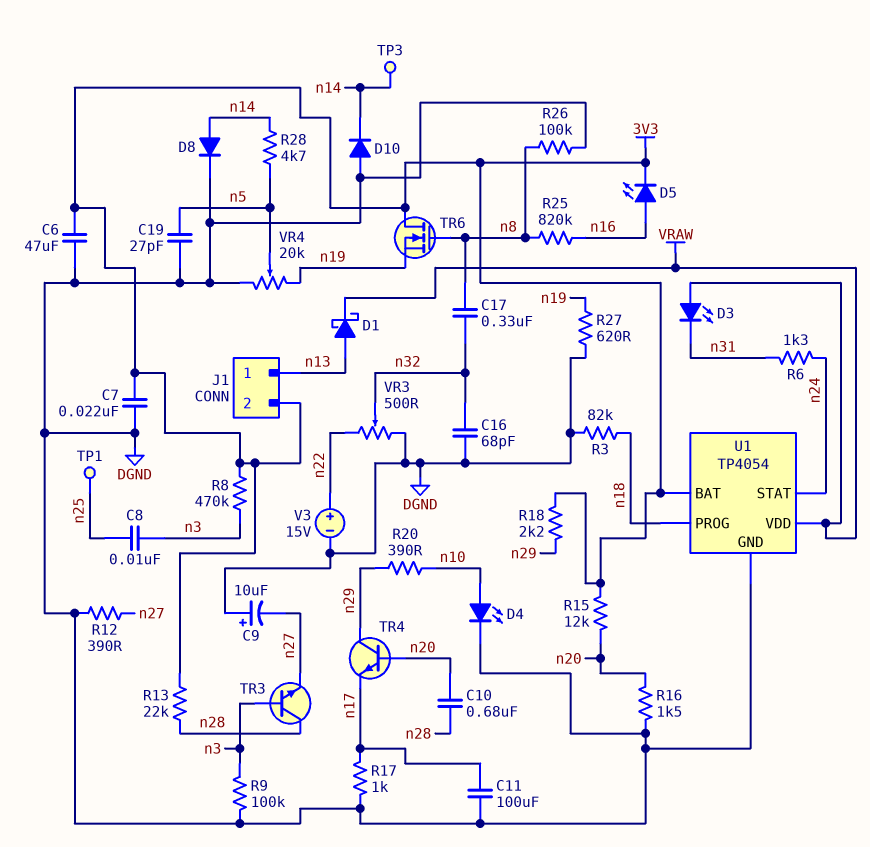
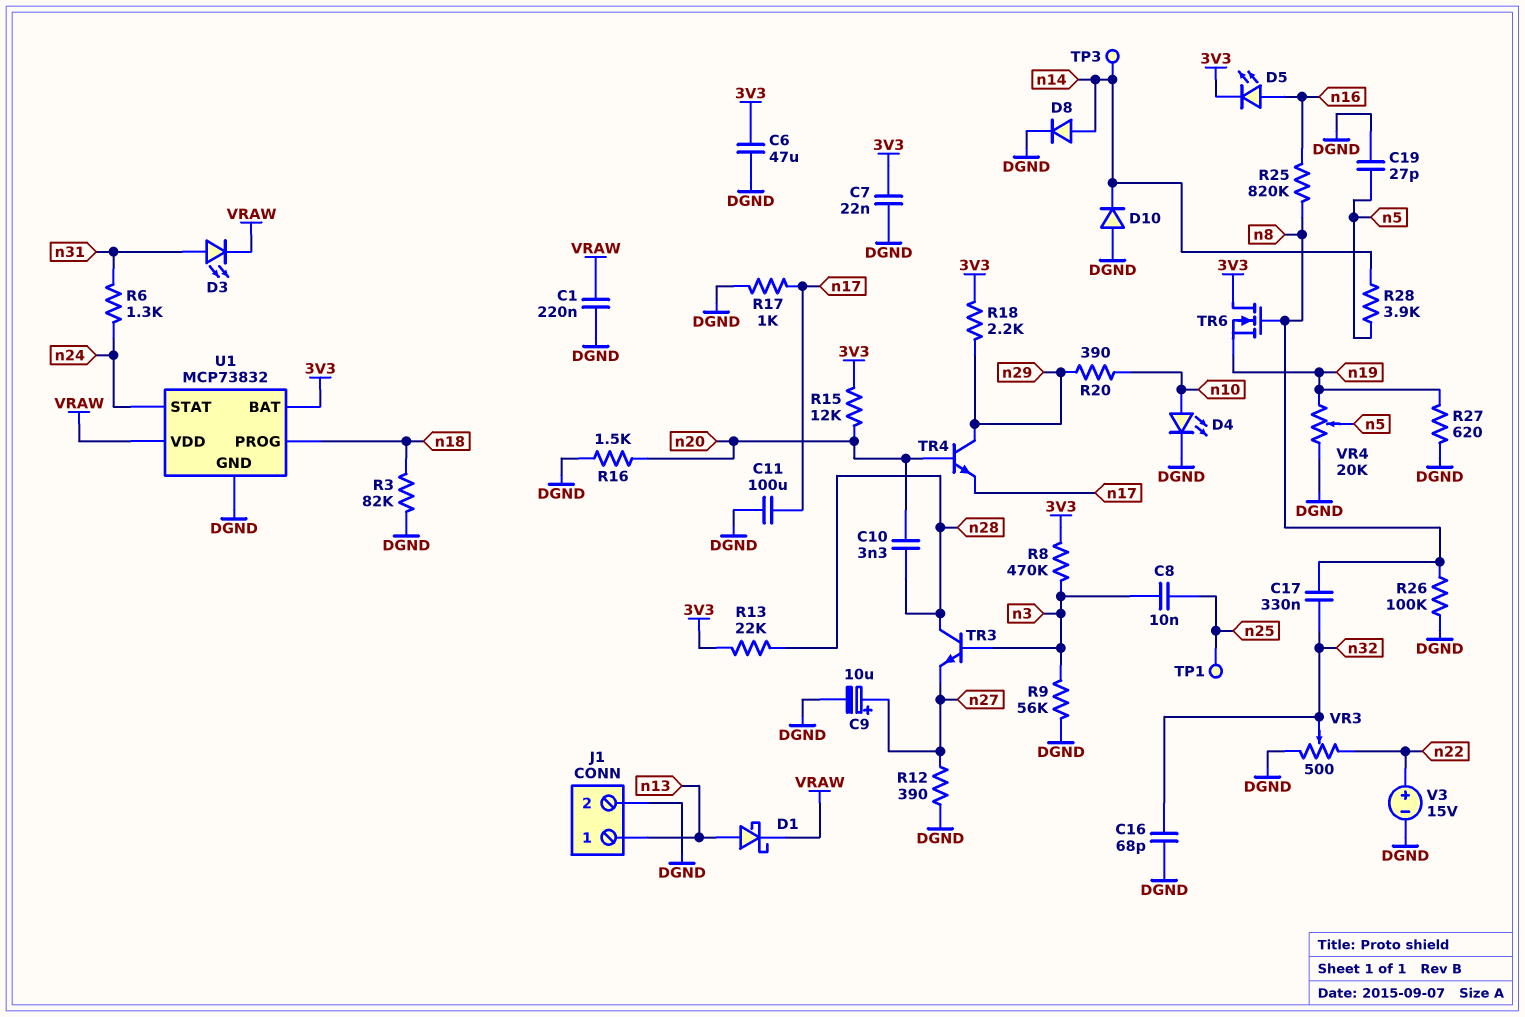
C1: none -> 220nF (DGND, VRAW)
C9: 10uF (plus DGND, minus n27) -> 10uF (plus n27, minus DGND)
C10: 680nF (n20, n28) -> 3.3nF (n20, n28)
D3: LED (A VRAW, K n31) -> LED (A n31, K VRAW)
J1 pin 2: 3V3 -> DGND
R9: 100k (DGND, n3) -> 56k (DGND, n3)
R28: 4.7k (n5, n14) -> 3.9k (n5, n14)
U1: TP4054 -> MCP73832

